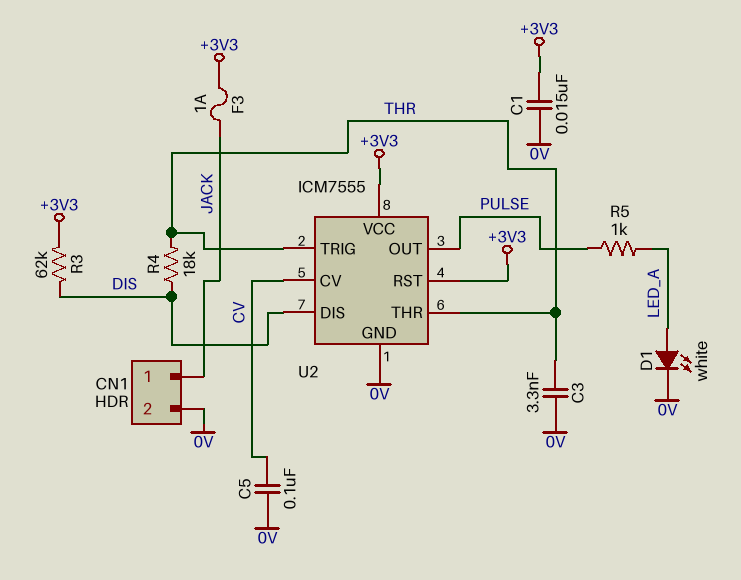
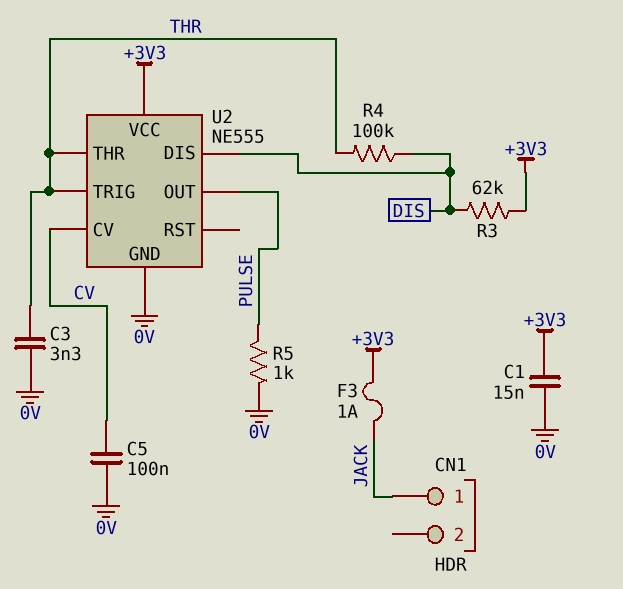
CN1 pin 2: 0V -> none
D1: LED white (A LED_A, K 0V) -> none
R4: 18k (DIS, THR) -> 100k (DIS, THR)
R5: 1k (LED_A, PULSE) -> 1k (0V, PULSE)
U2: ICM7555 -> NE555
U2 pin RST: +3V3 -> none

